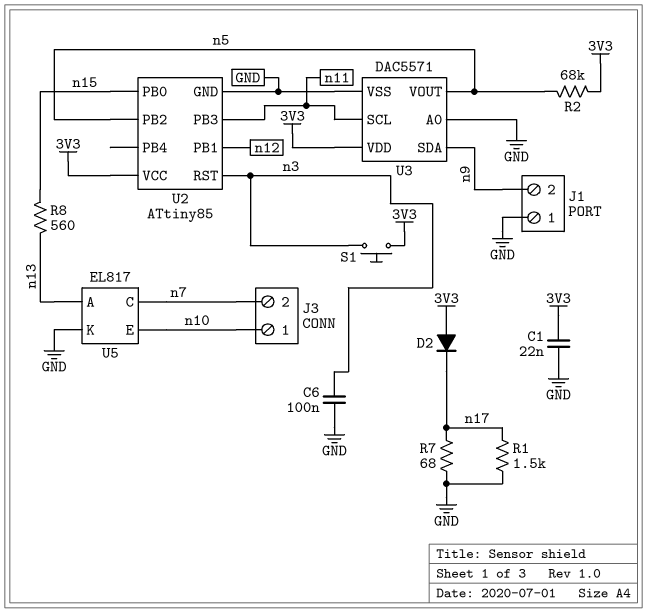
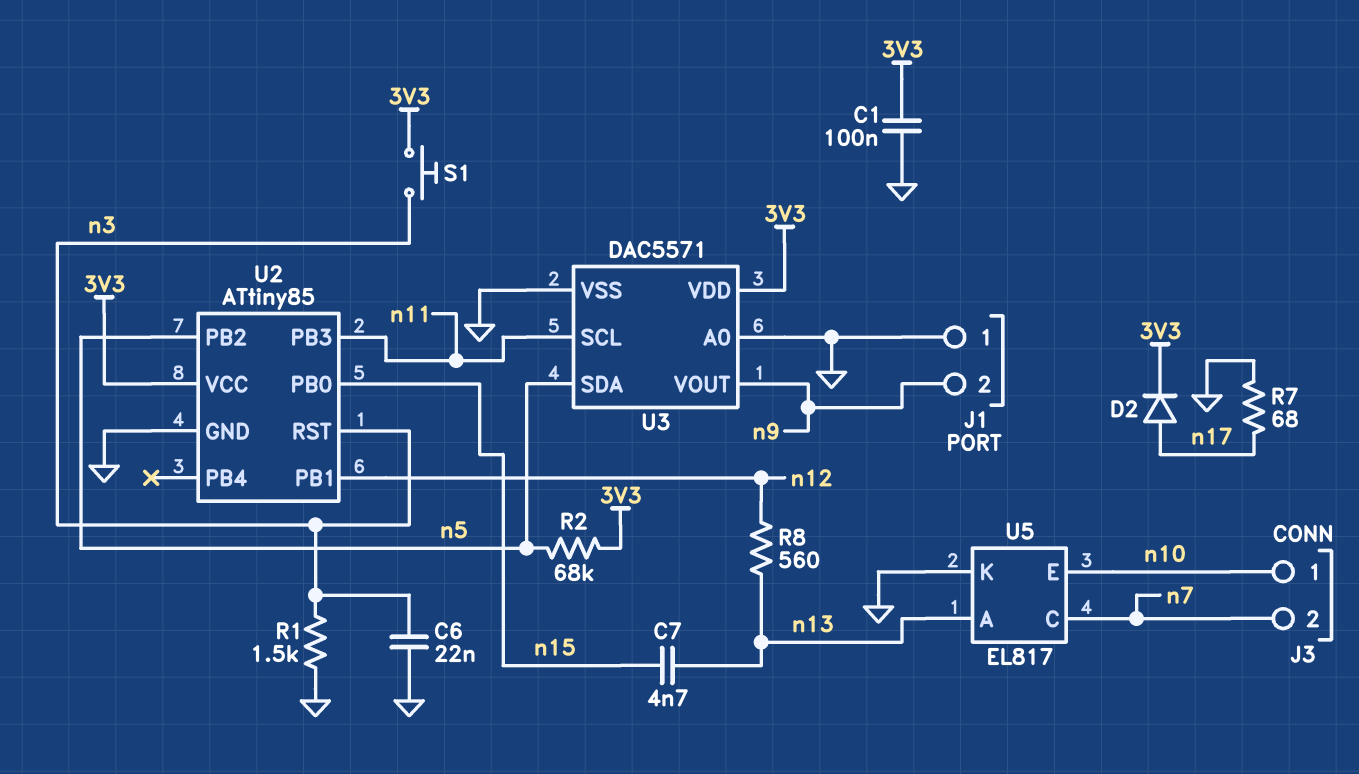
C1: 22nF (3V3, GND) -> 100nF (3V3, GND)
C6: 100nF (GND, n3) -> 22nF (GND, n3)
C7: none -> 4.7nF (n13, n15)
D2: diode (A 3V3, K n17) -> diode (A n17, K 3V3)
R1: 1.5k (GND, n17) -> 1.5k (GND, n3)
R8: 560 (n13, n15) -> 560 (n12, n13)
U3 pin SDA: n9 -> n5
U3 pin VOUT: n5 -> n9

